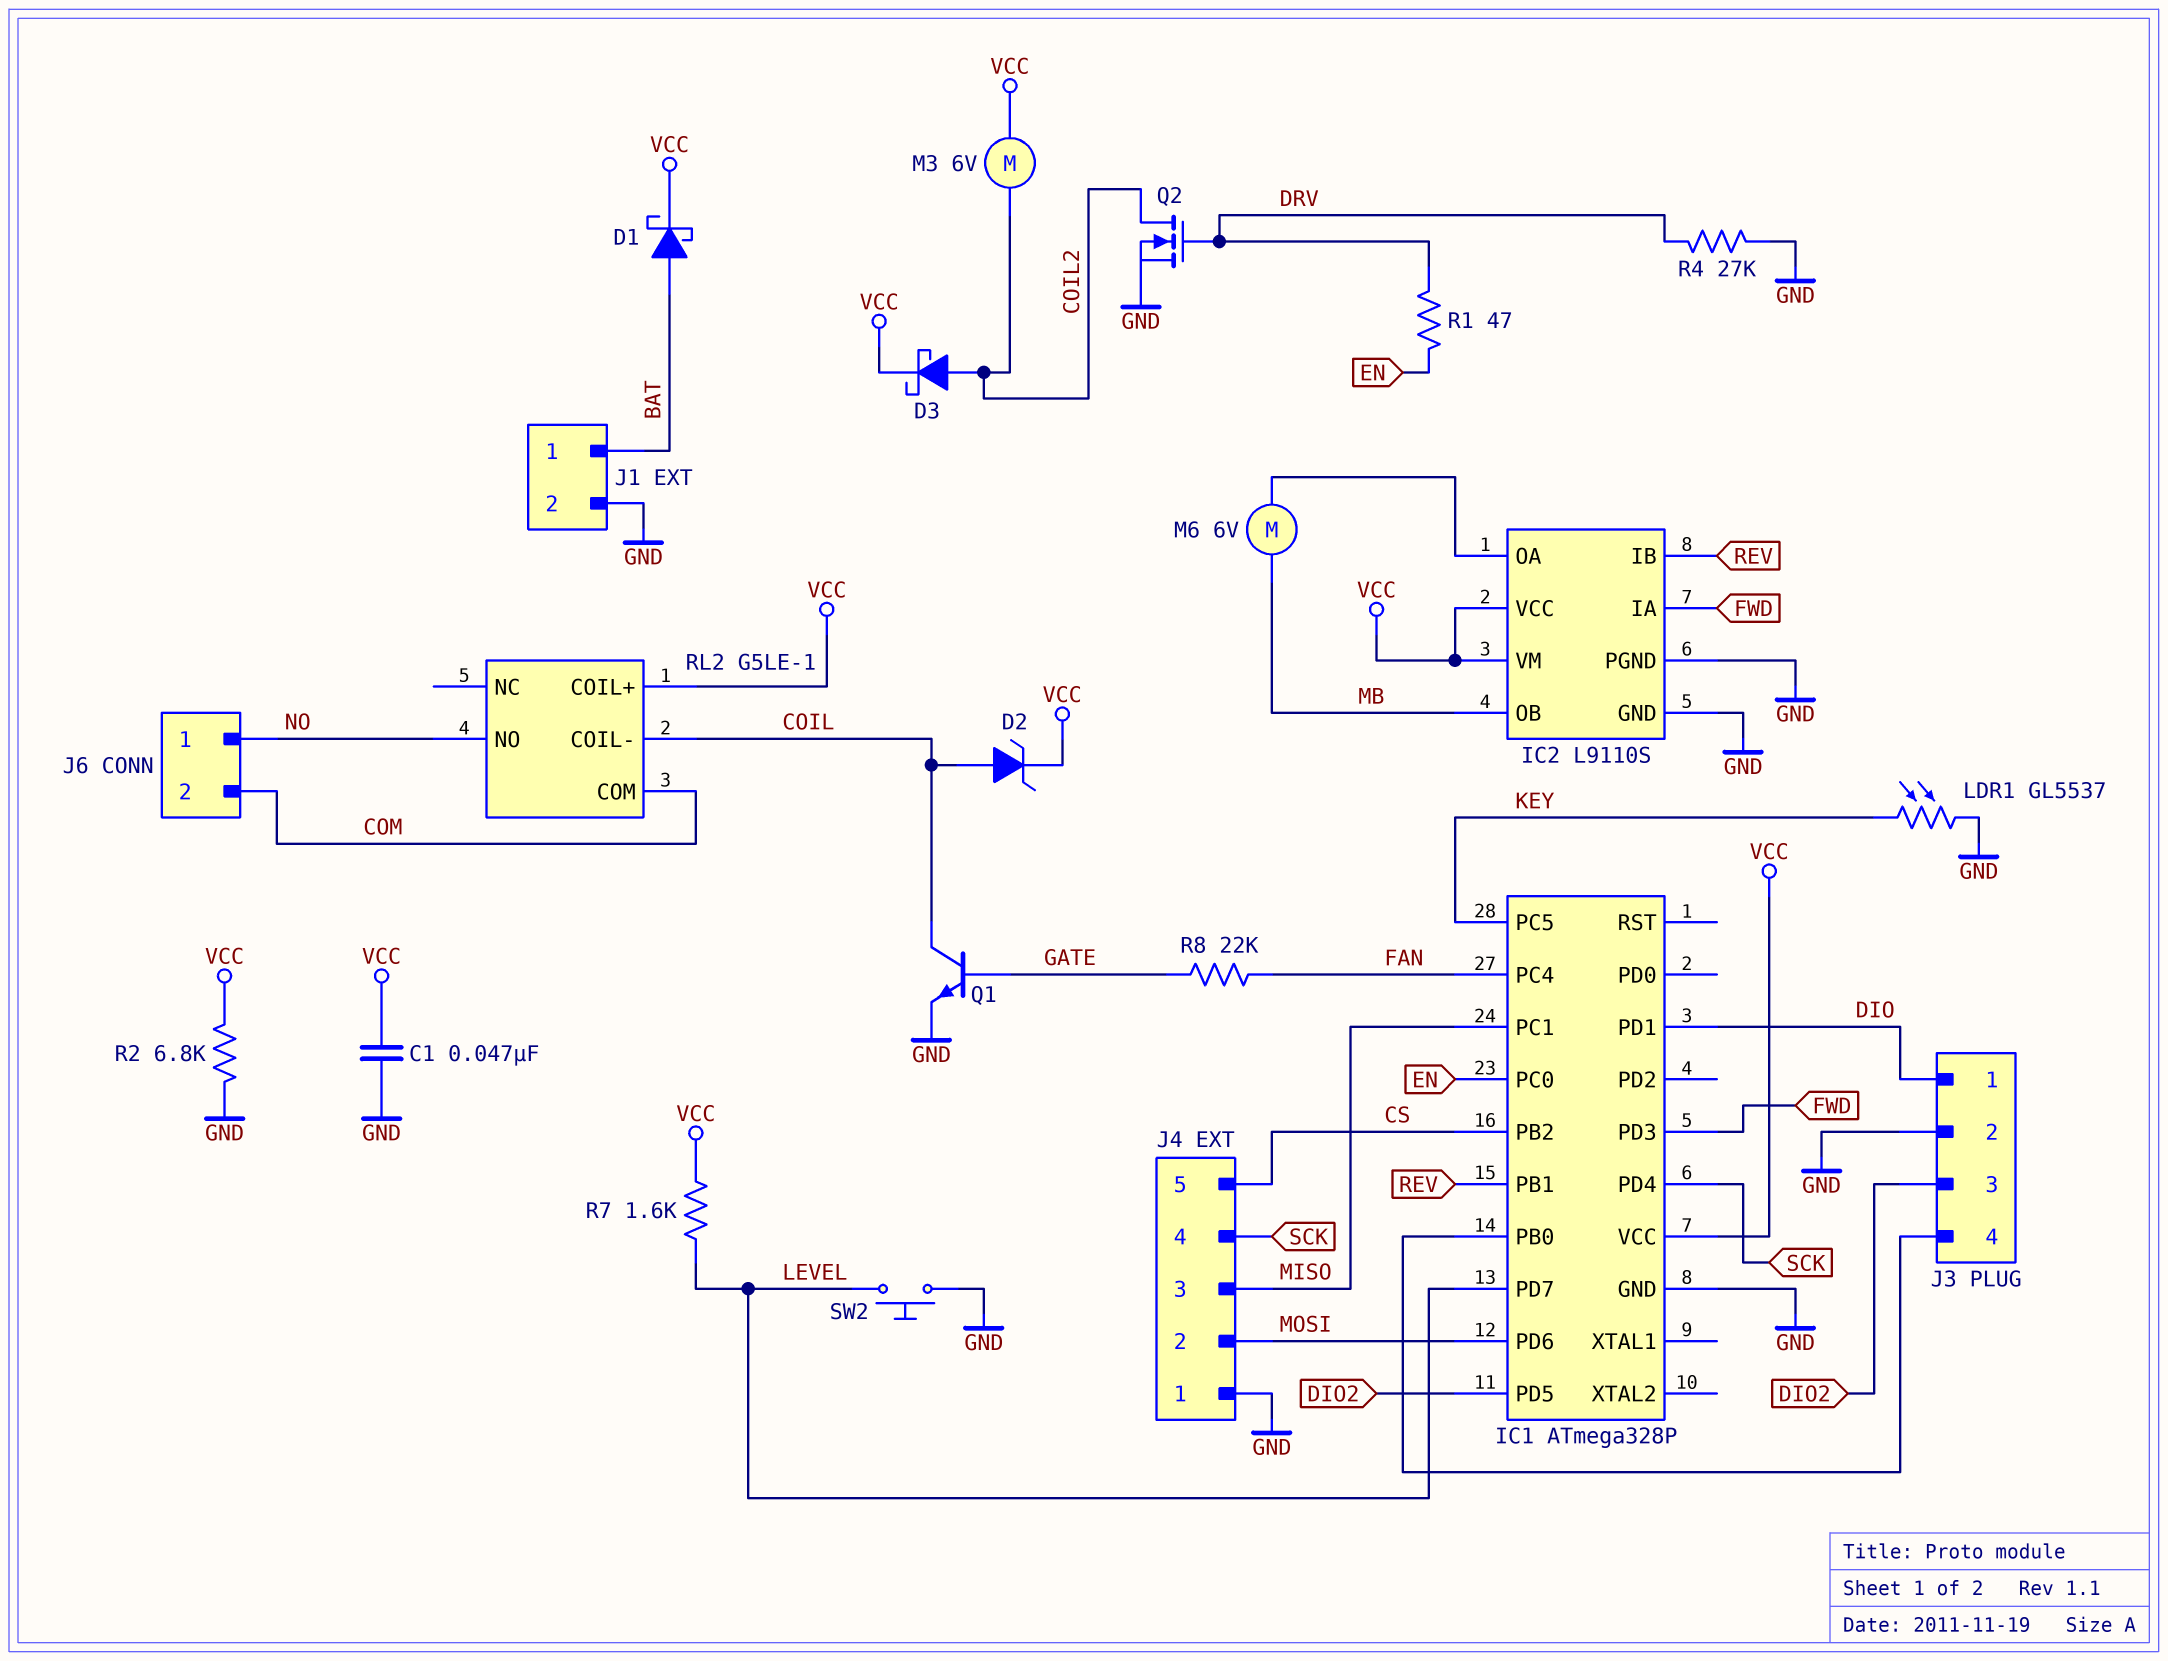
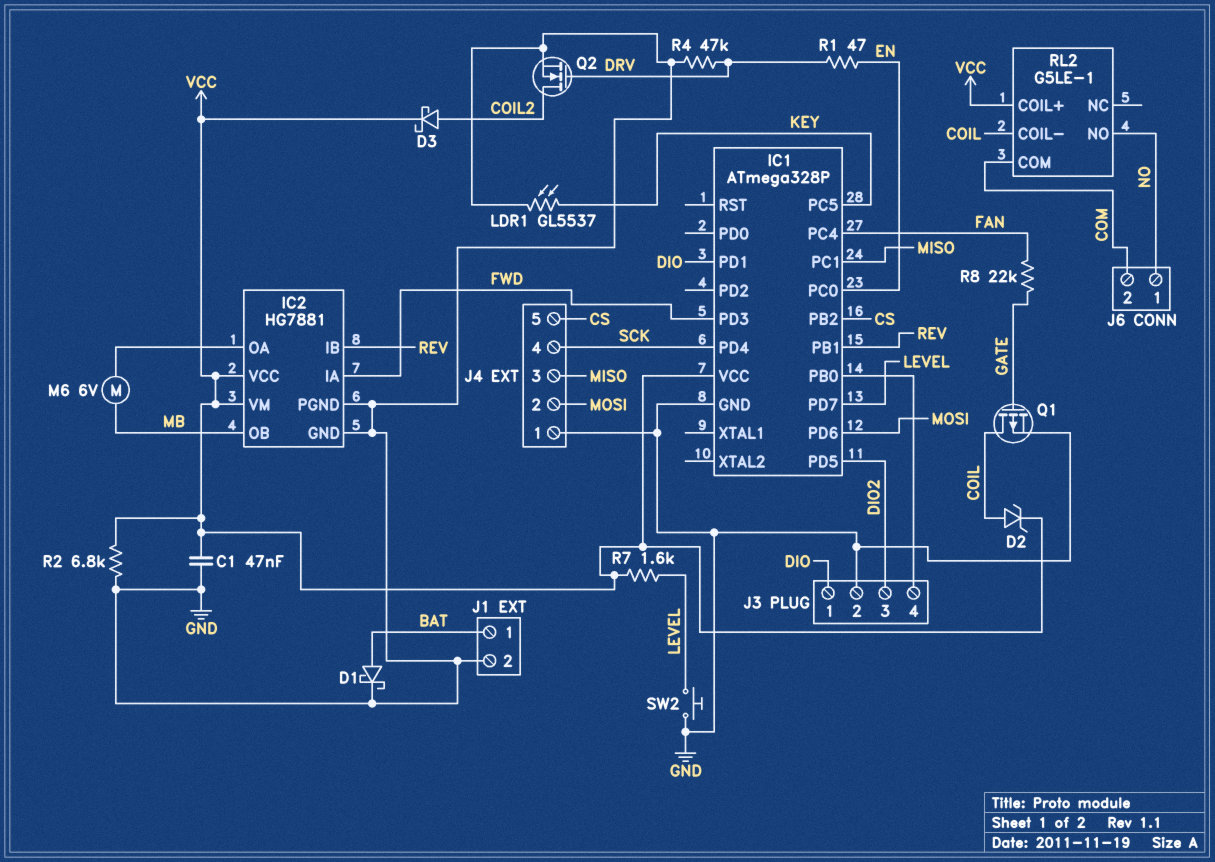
D1: schottky (A BAT, K VCC) -> schottky (A BAT, K GND)
IC2: L9110S -> HG7881
M3: motor 6V (COIL2, VCC) -> none
Q1: NPN (B GATE, C COIL, E GND) -> PMOS (G GATE, D COIL, S GND)
R4: 27k (DRV, GND) -> 47k (DRV, GND)

